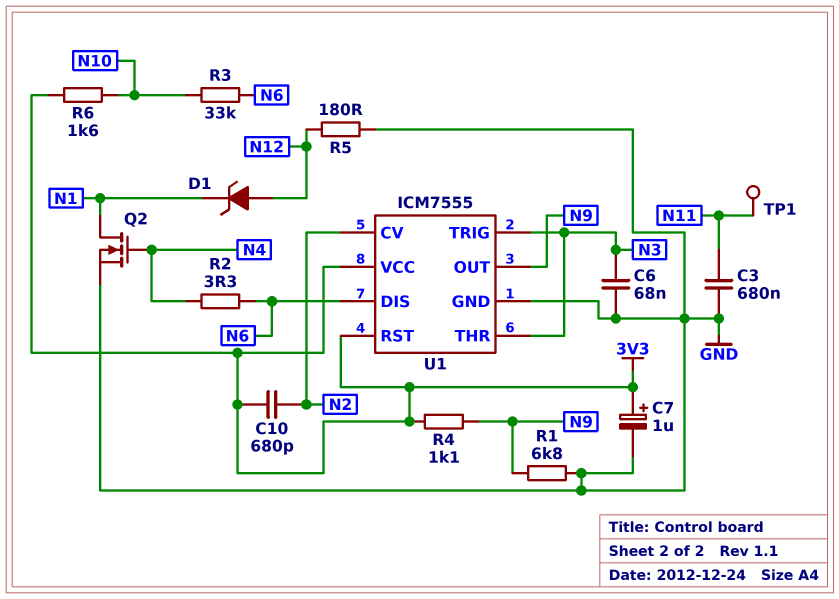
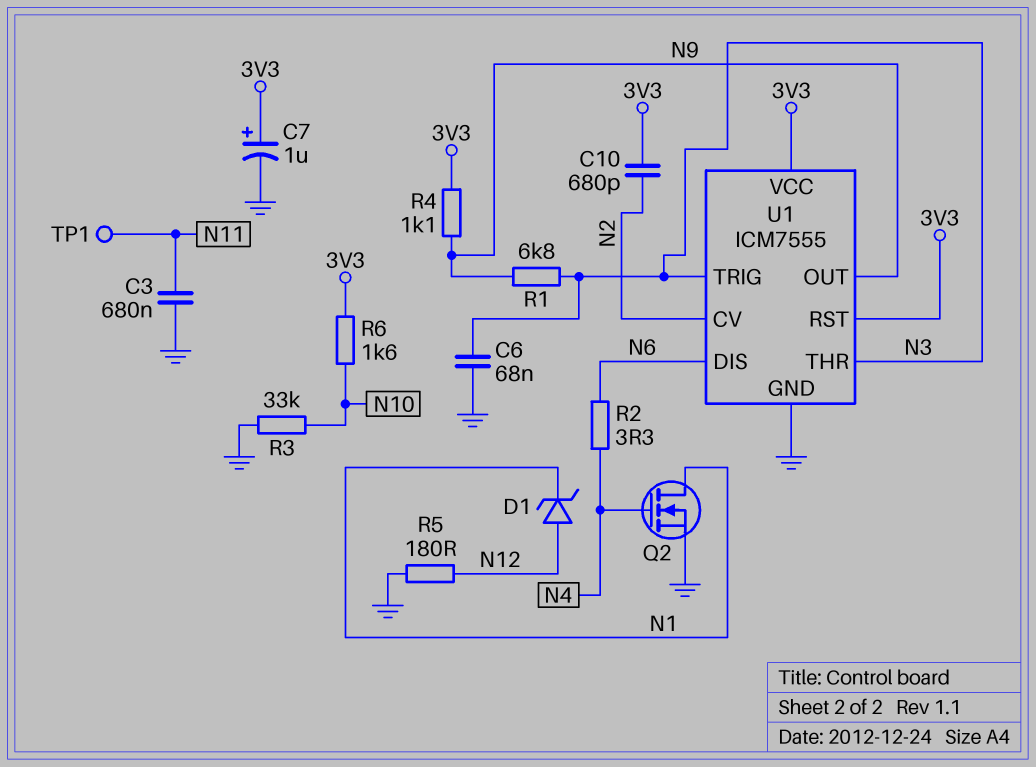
R1: 6.8k (GND, N9) -> 6.8k (N3, N9)
R3: 33k (N6, N10) -> 33k (GND, N10)

